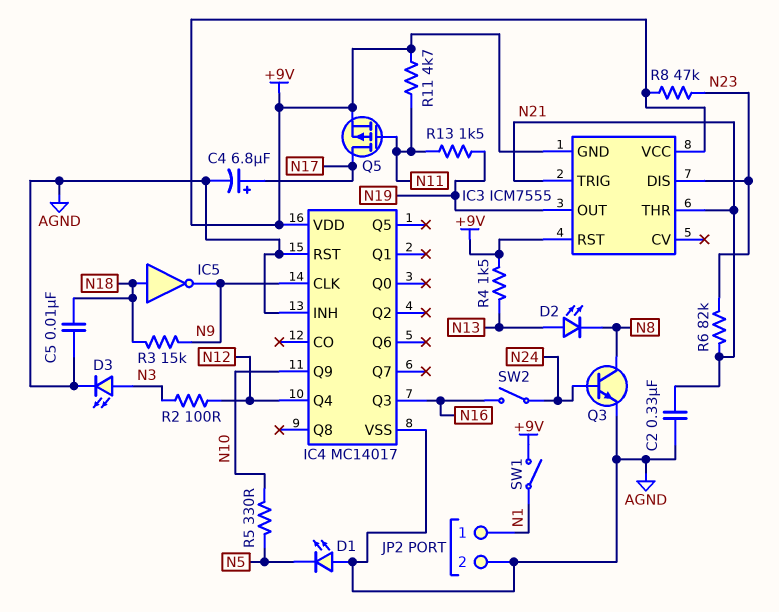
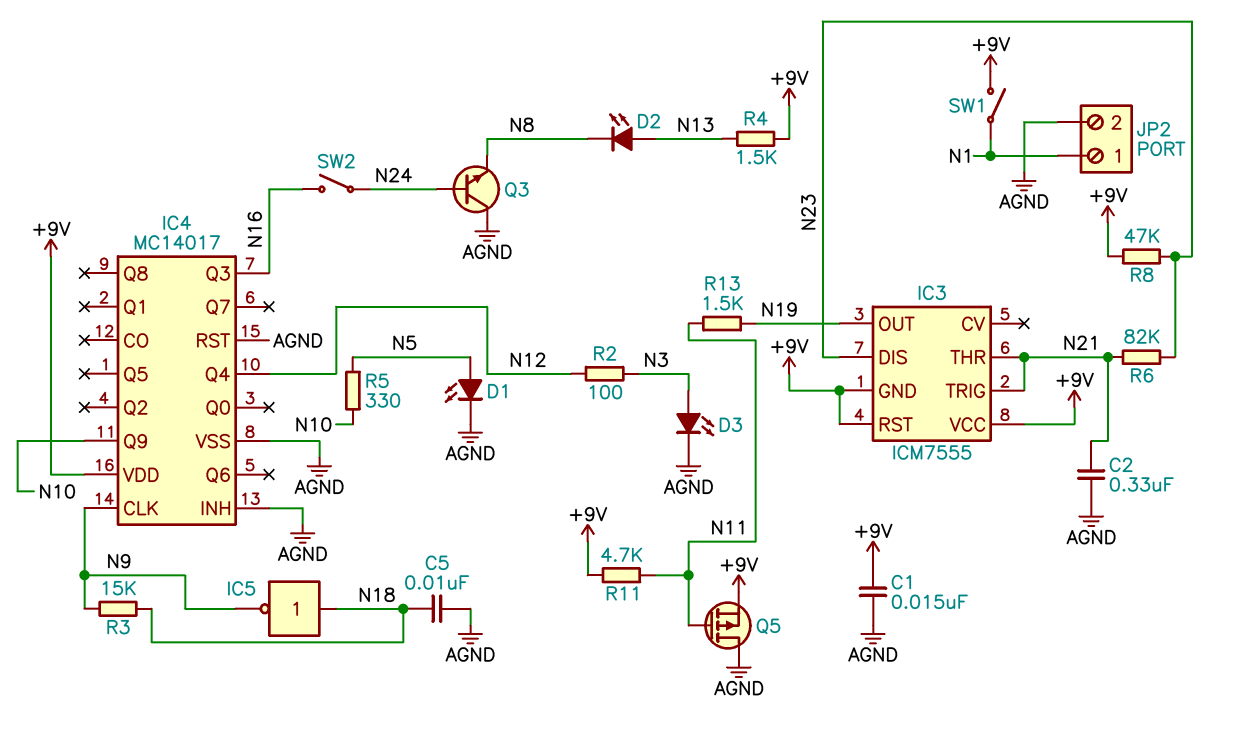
C1: none -> 15nF (+9V, AGND)
C4: 6.8uF (plus N17, minus AGND) -> none
D1: LED (A AGND, K N5) -> LED (A N5, K AGND)
Q3: NPN (B N24, C N8, E AGND) -> NPN (B N24, C AGND, E N8)
Q5: PMOS (G N11, D N17, S +9V) -> PMOS (G N11, D AGND, S +9V)

